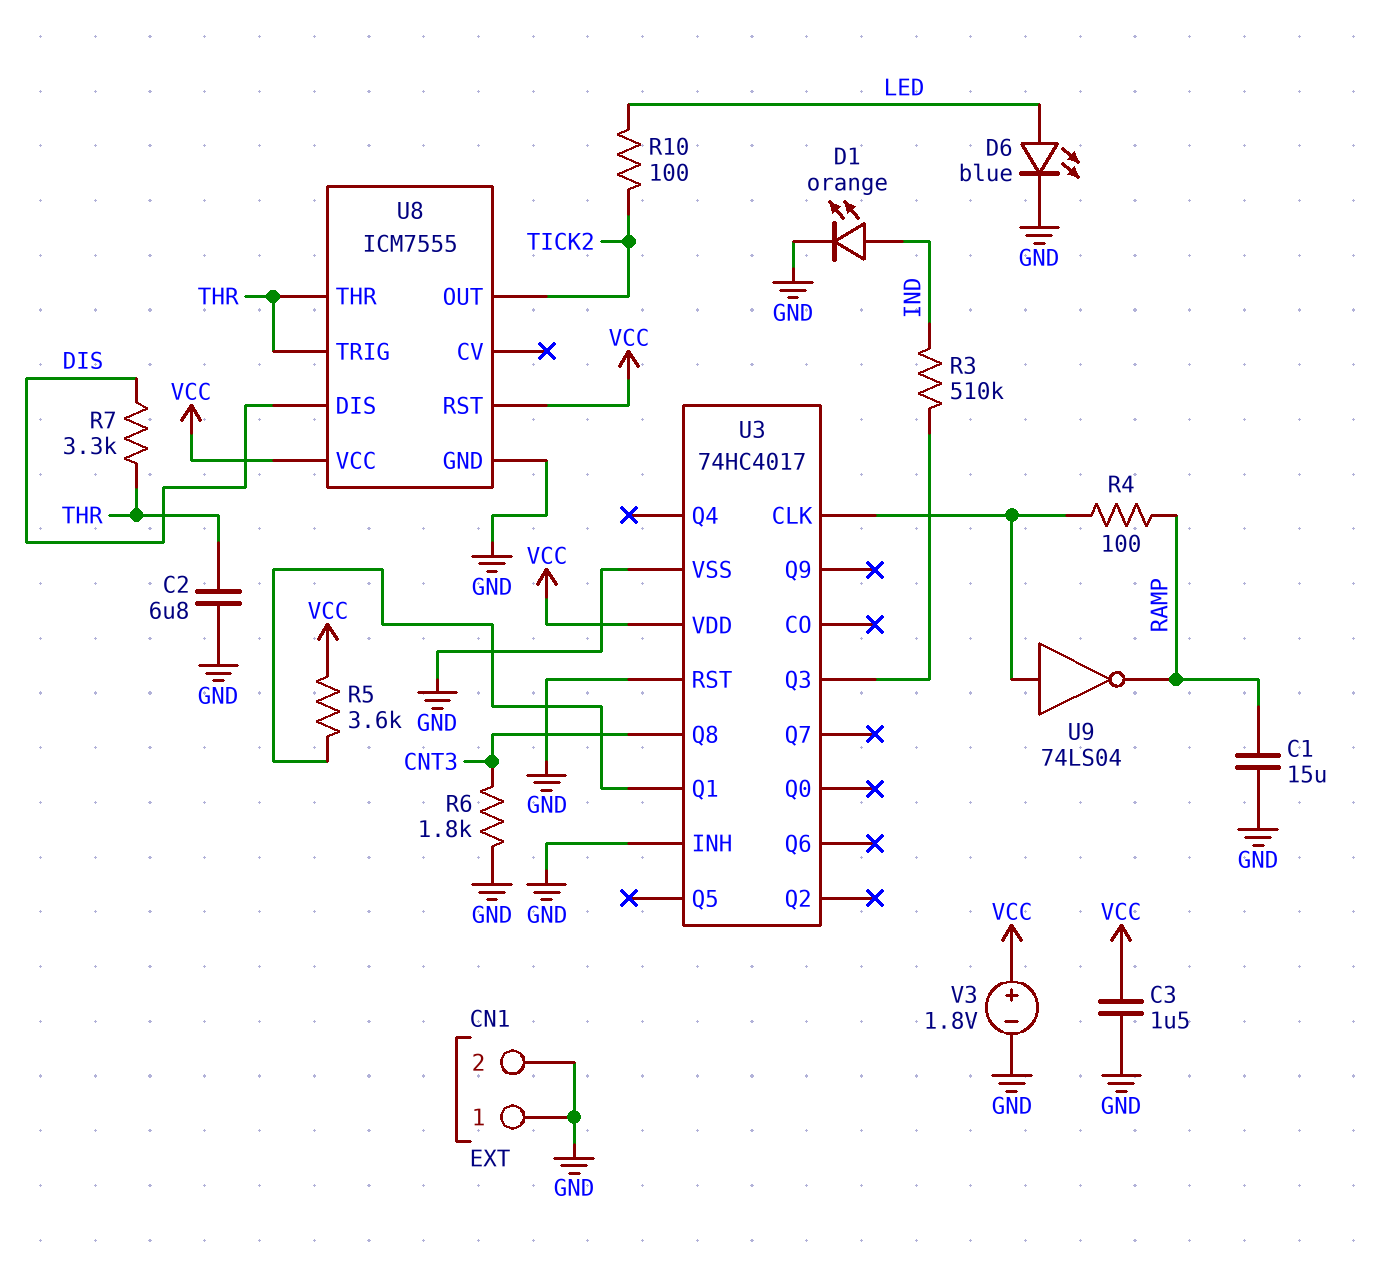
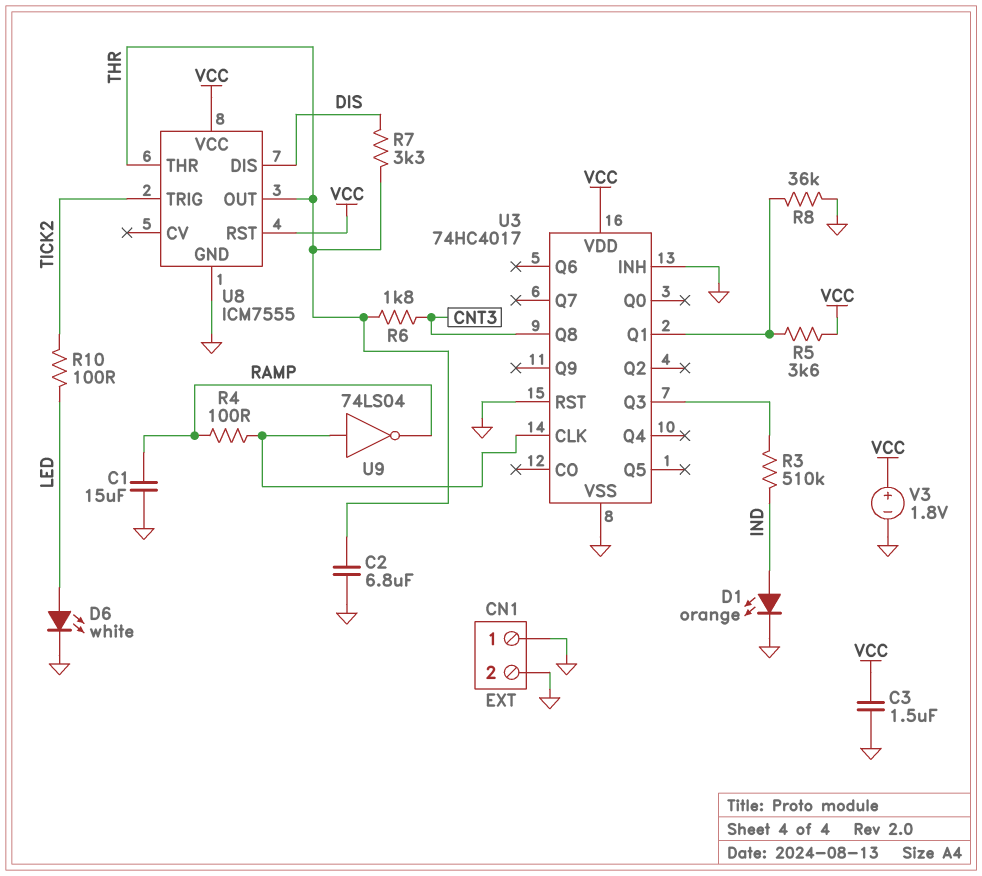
D6: LED blue (A LED, K GND) -> LED white (A LED, K GND)
R6: 1.8k (CNT3, GND) -> 1.8k (CNT3, THR)
R8: none -> 36k (GND, U3/Q1)
U8 pin OUT: TICK2 -> THR
U8 pin TRIG: THR -> TICK2

